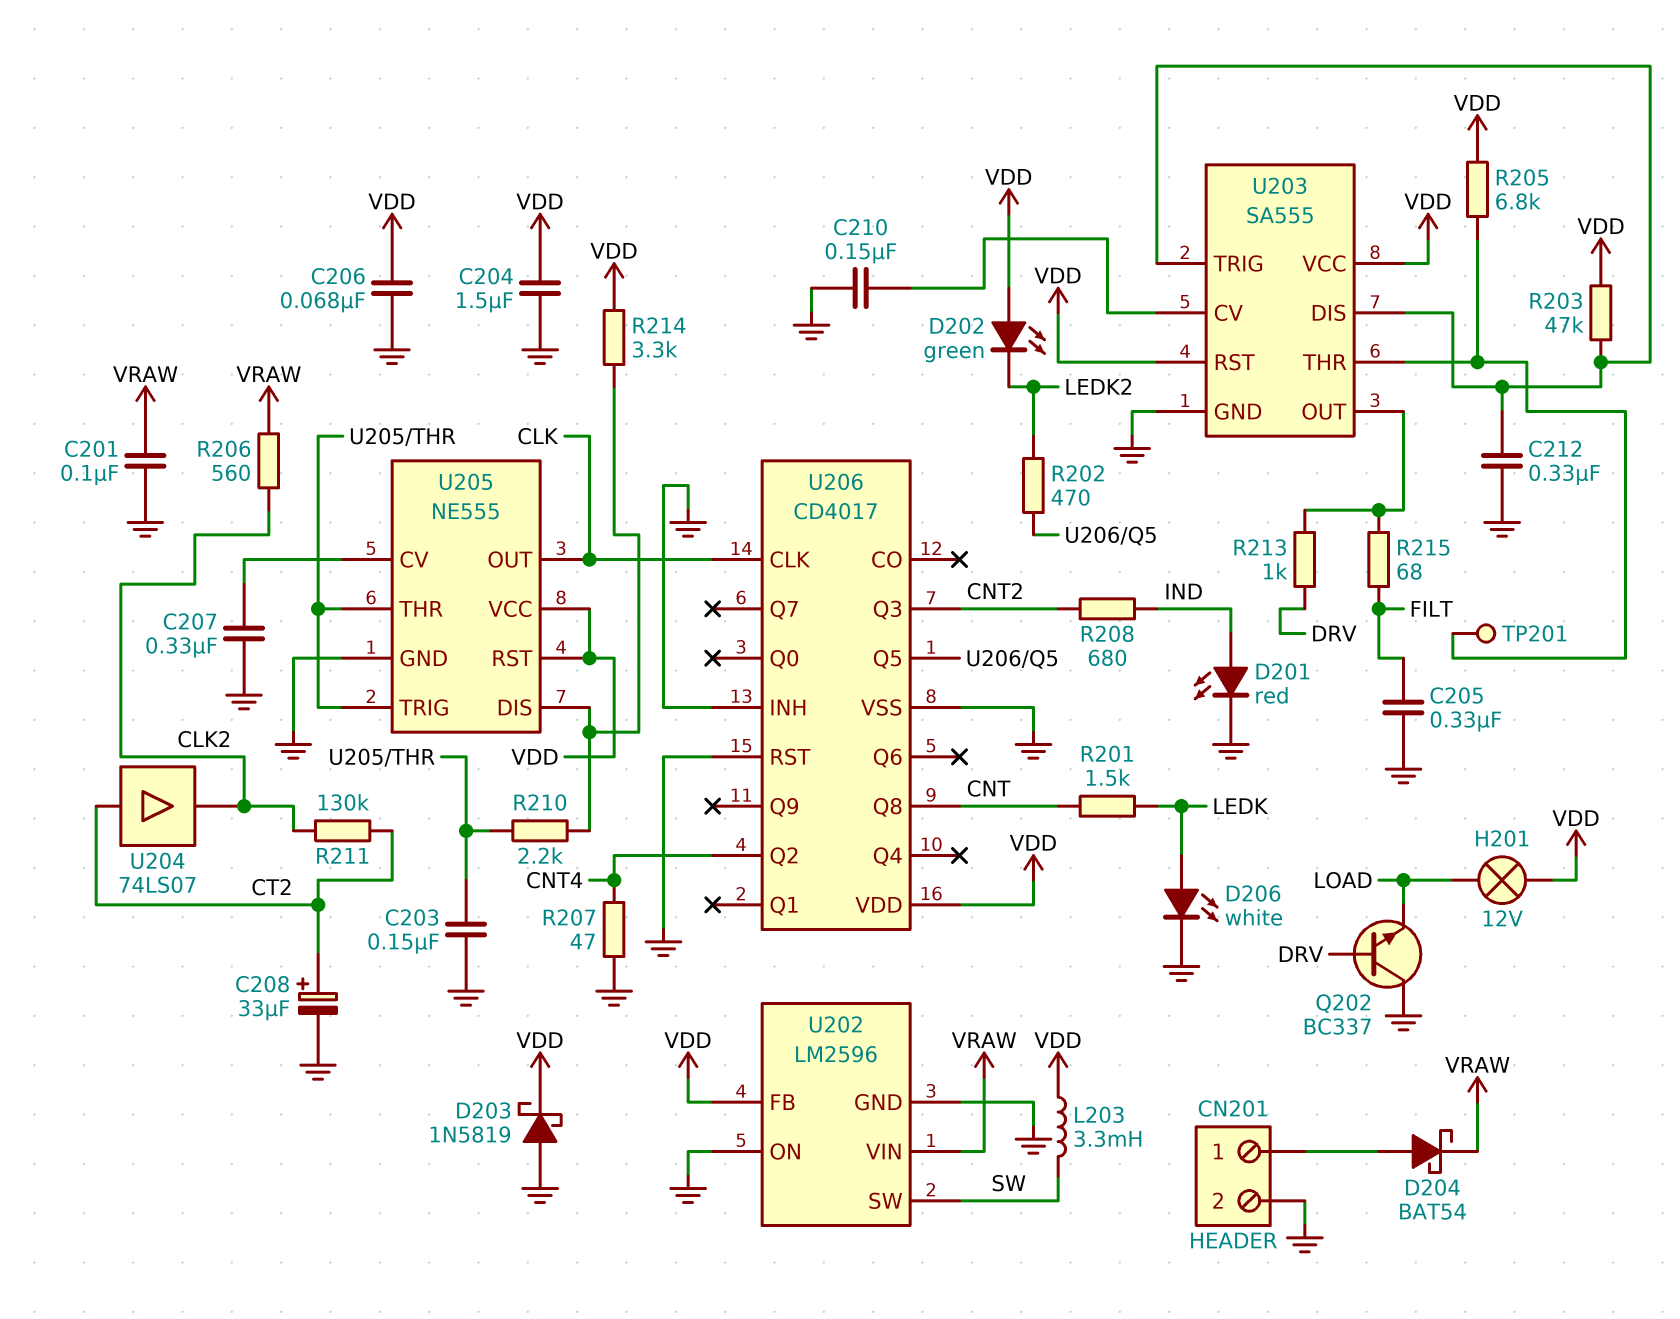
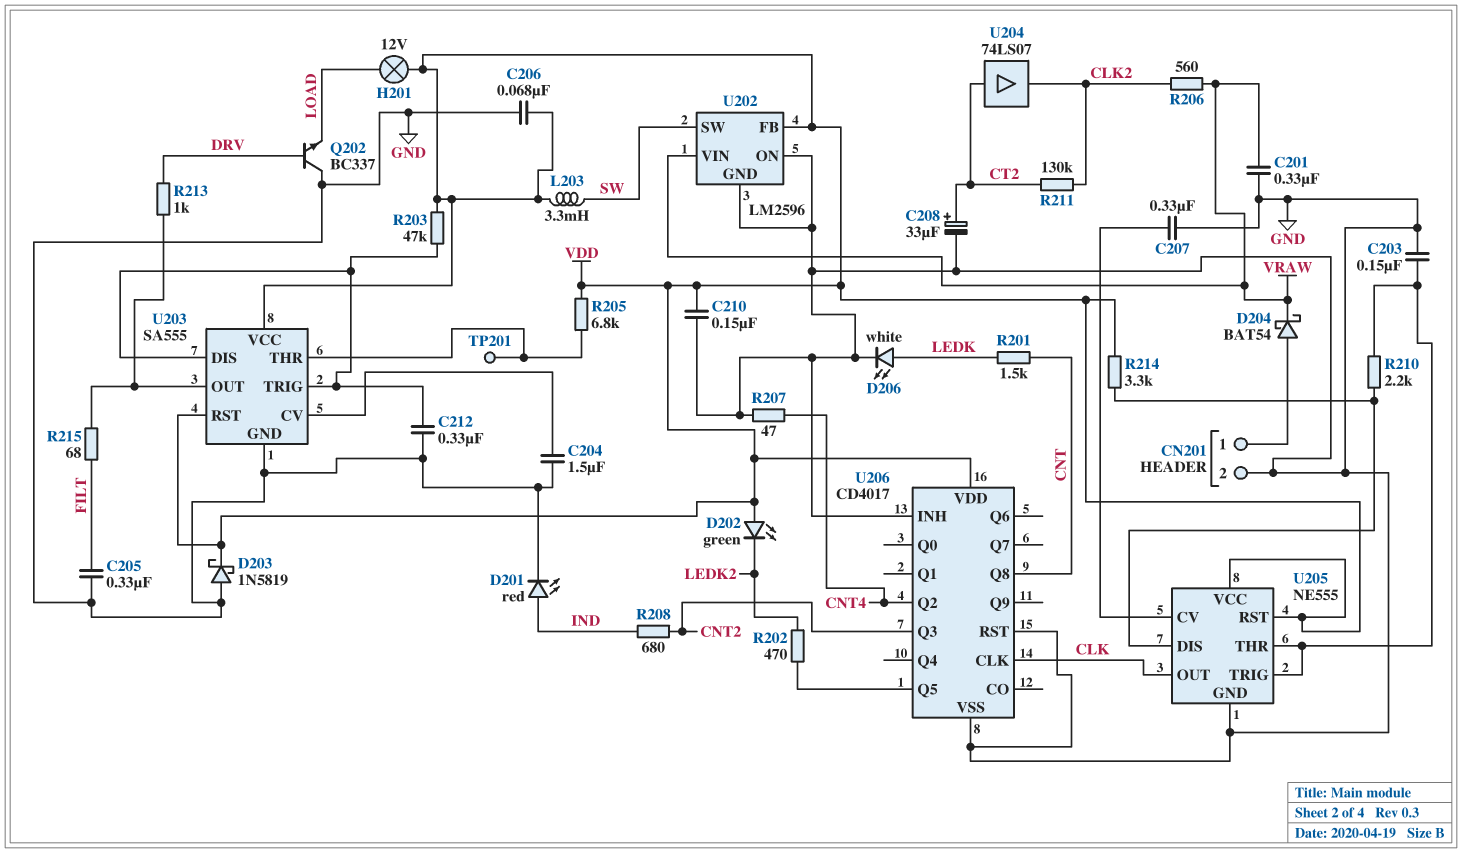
C201: 100nF (GND, VRAW) -> 330nF (GND, VRAW)
C204: 1.5uF (GND, VDD) -> 1.5uF (GND, U203/CV)
C210: 150nF (GND, U203/CV) -> 150nF (GND, VDD)

